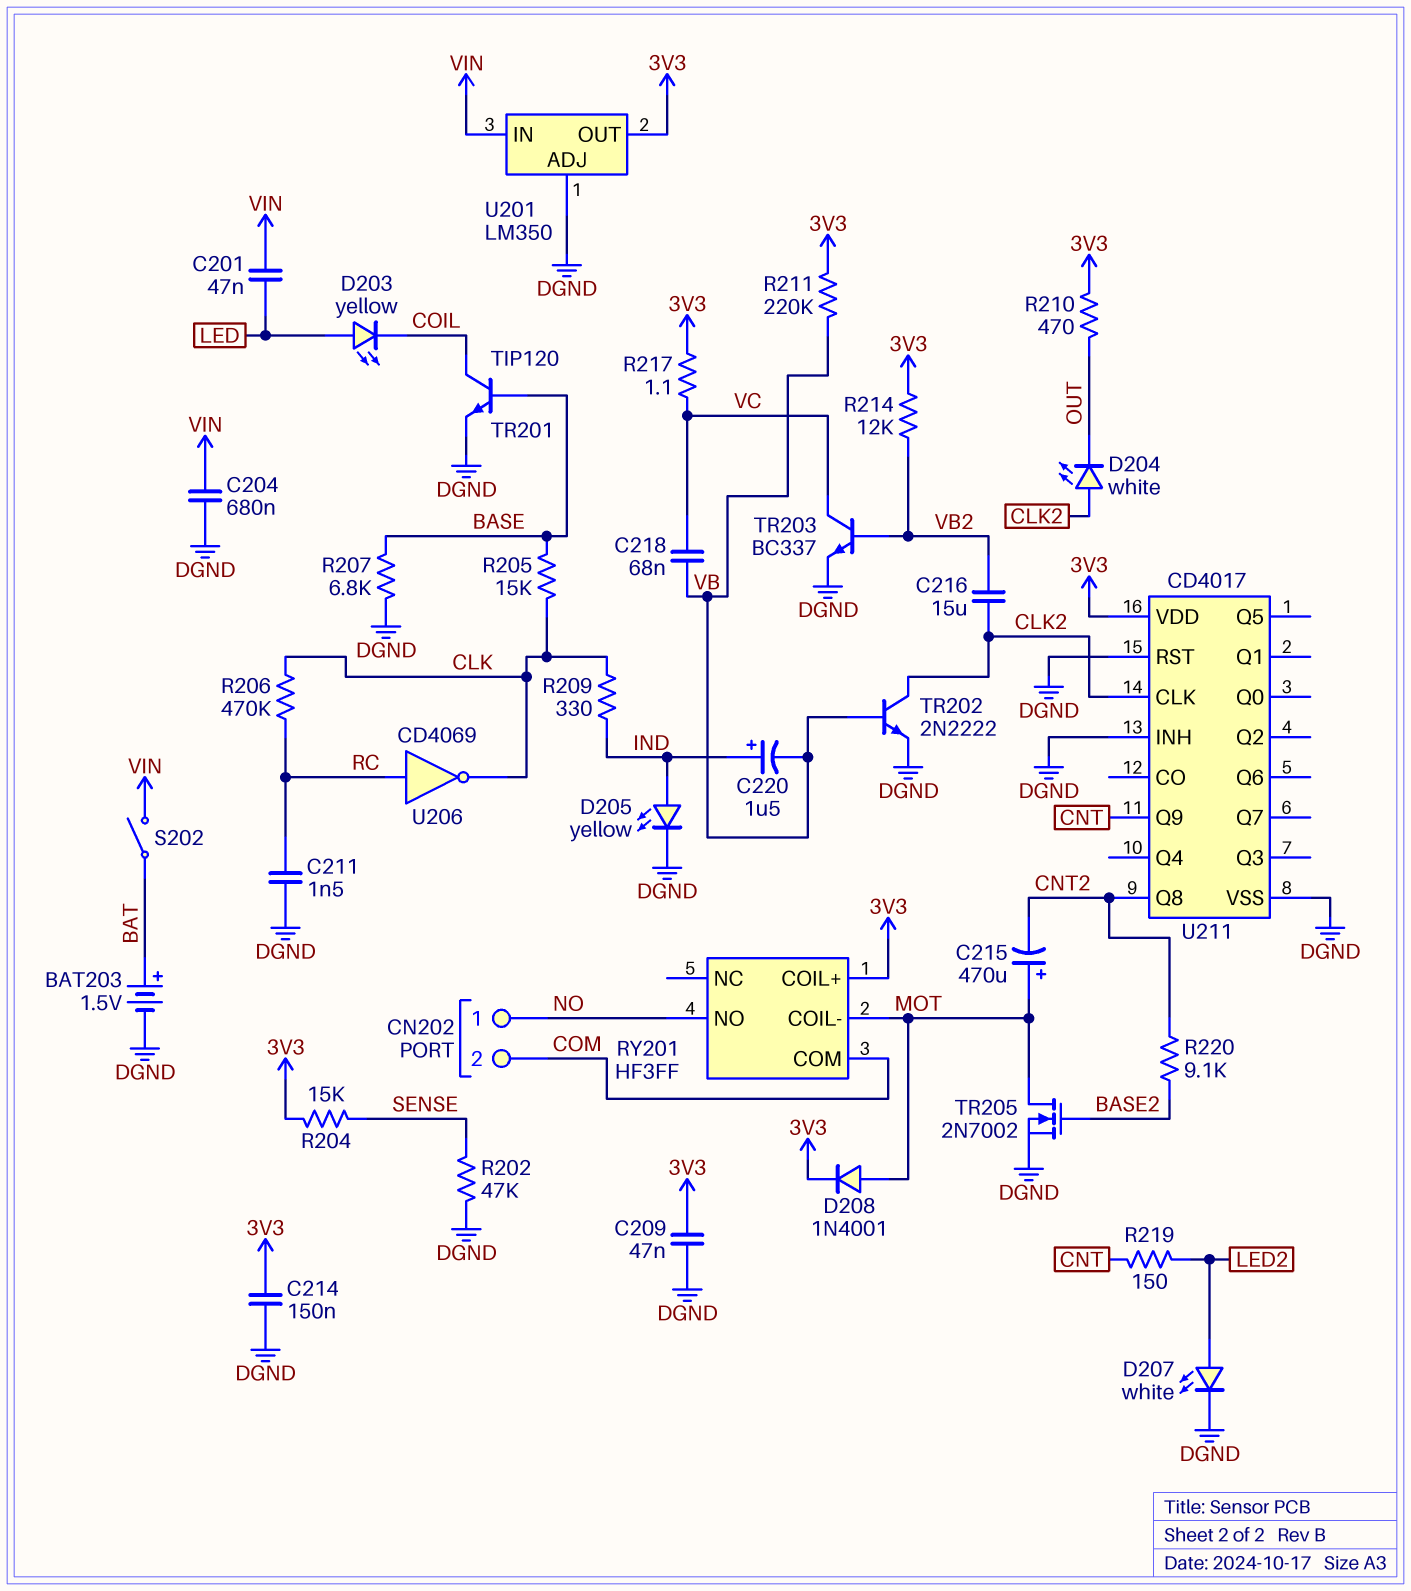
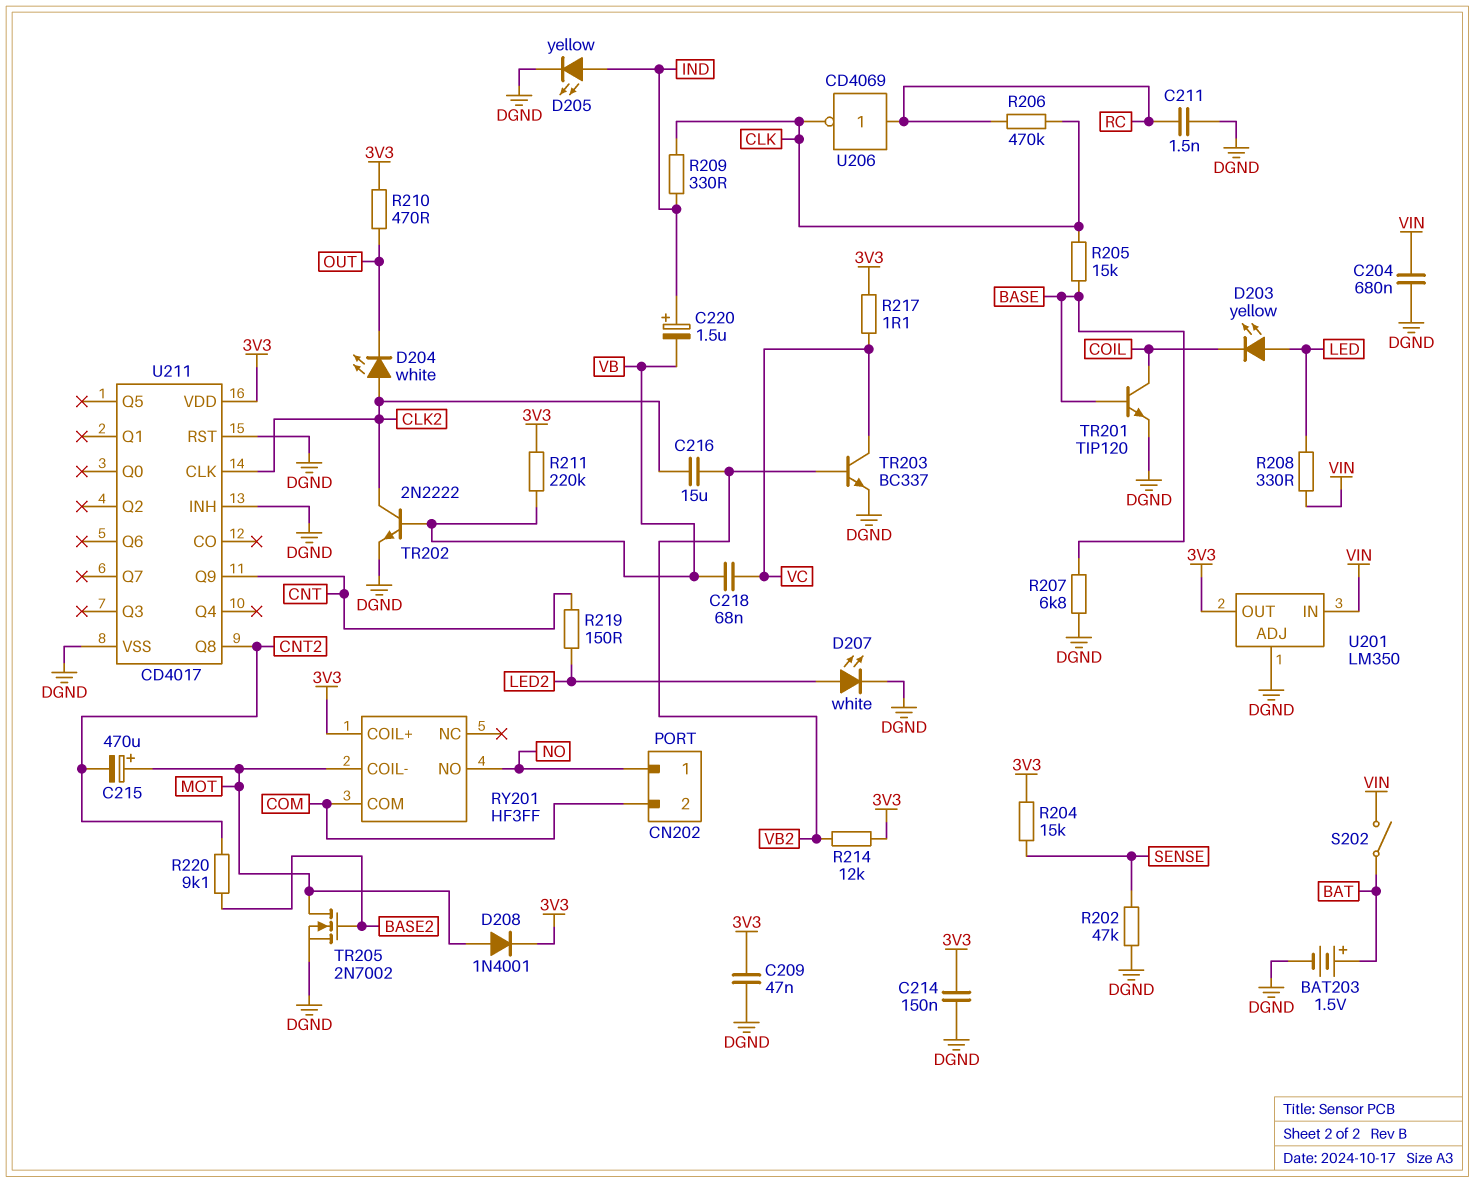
C201: 47nF (LED, VIN) -> none
R208: none -> 330 (LED, VIN)

